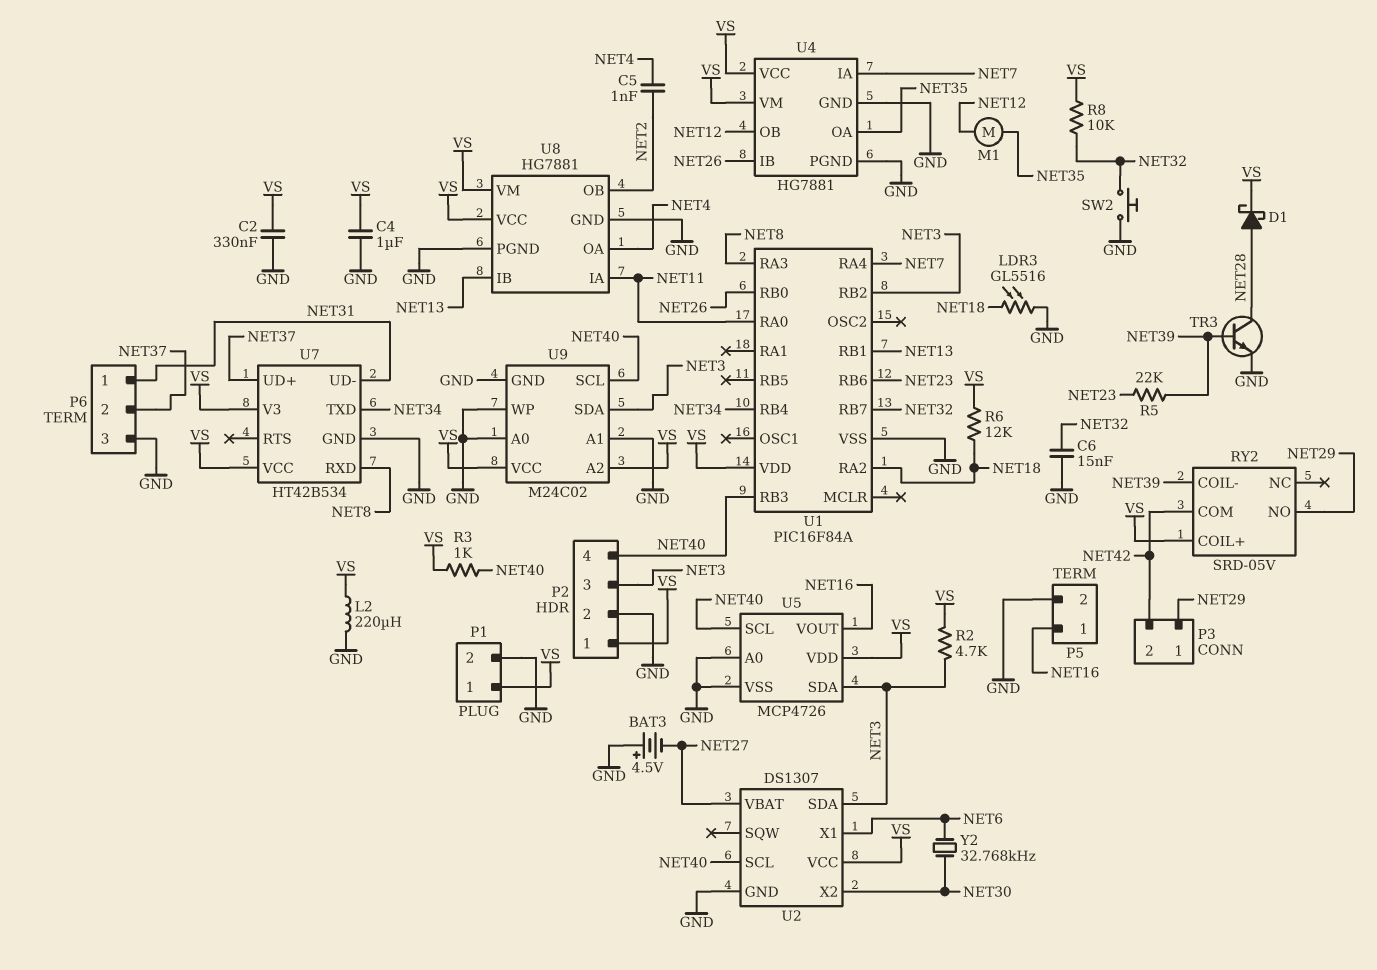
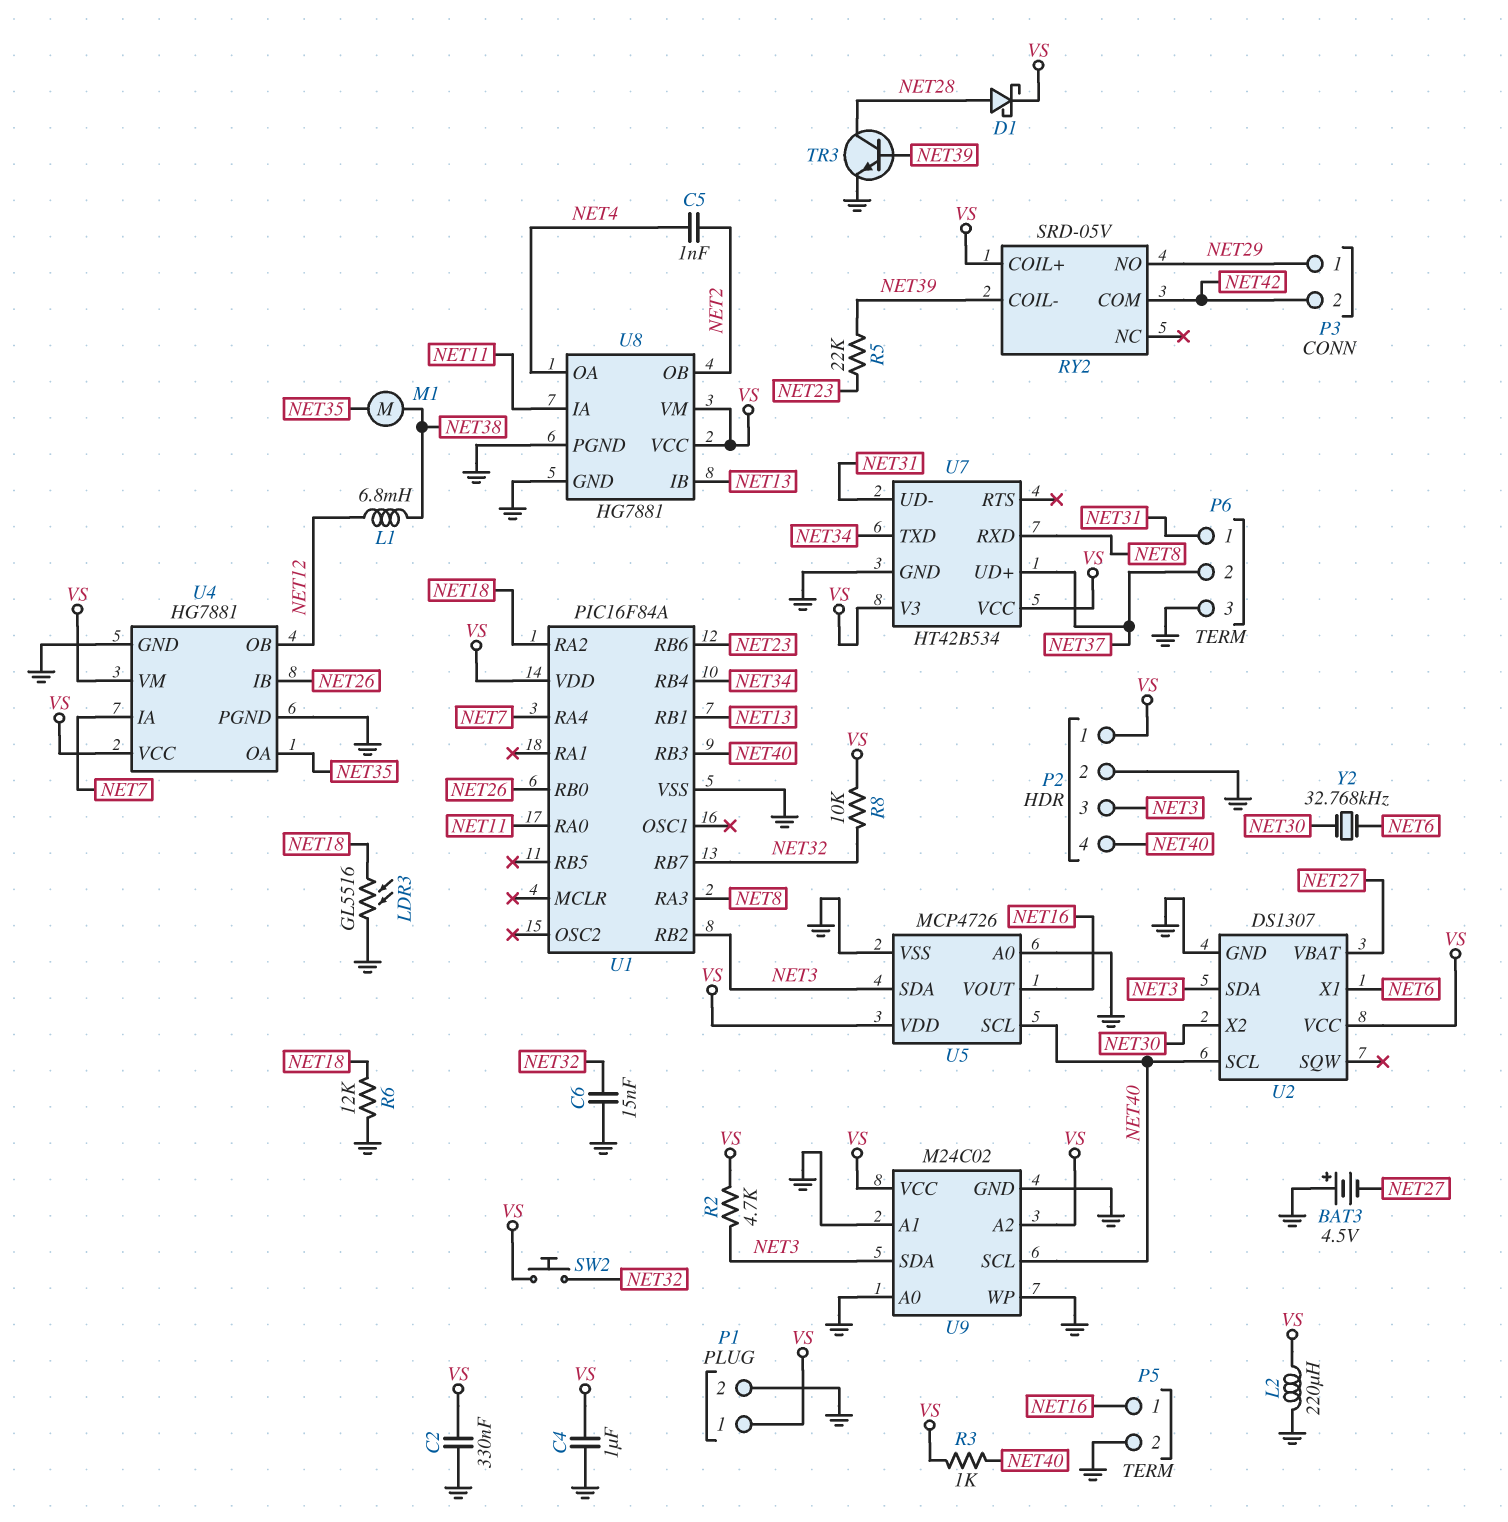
L1: none -> 6.8mH (NET12, NET38)
M1: motor (NET12, NET35) -> motor (NET35, NET38)
R6: 12k (NET18, VS) -> 12k (GND, NET18)
SW2: button (GND, NET32) -> button (NET32, VS)

